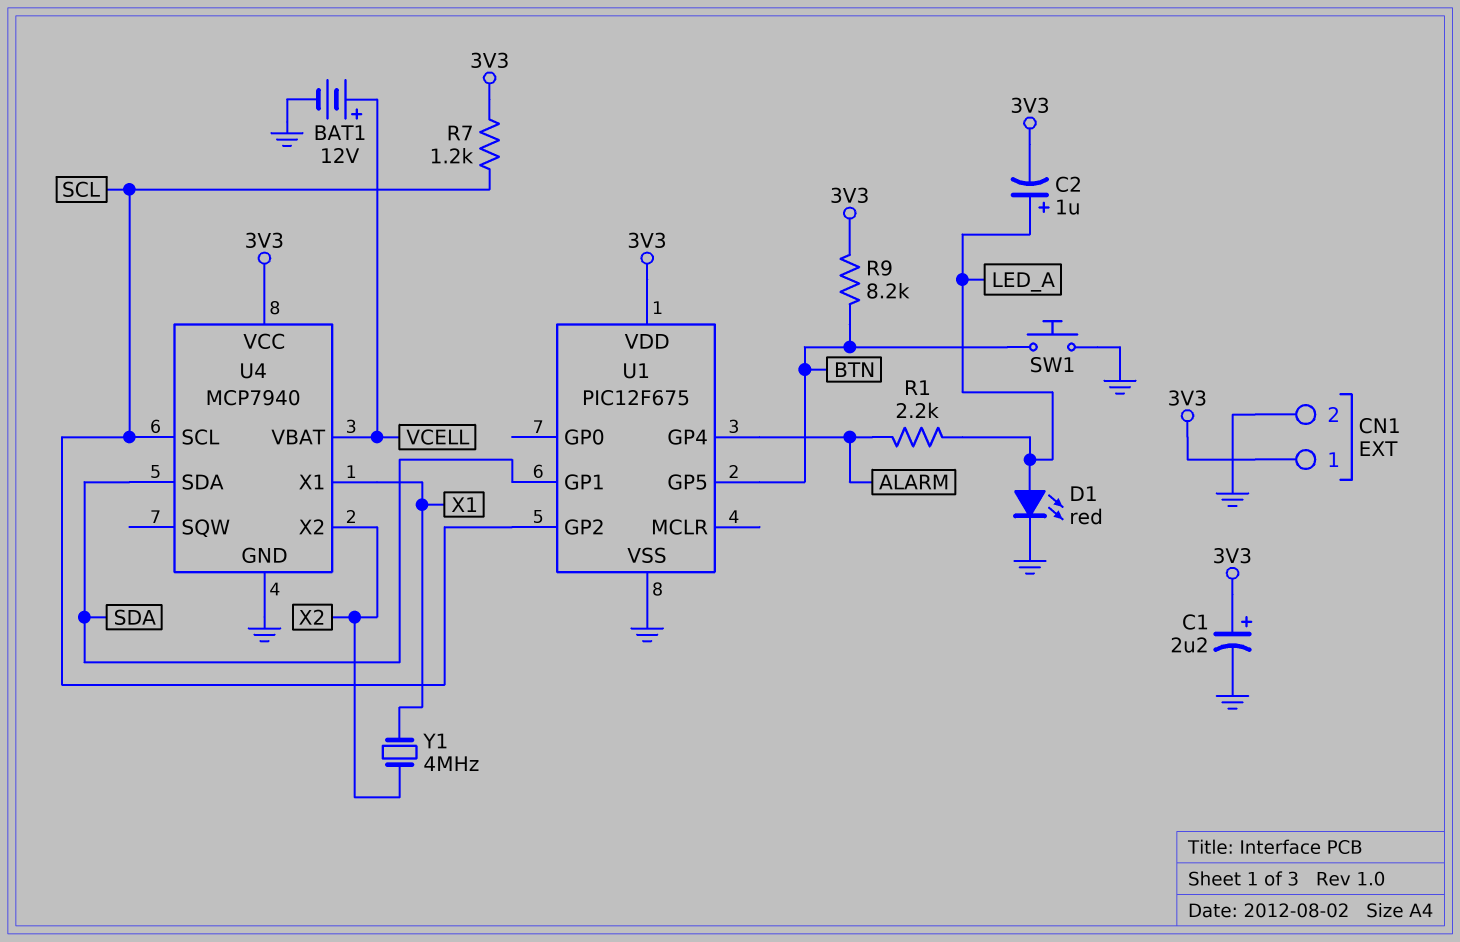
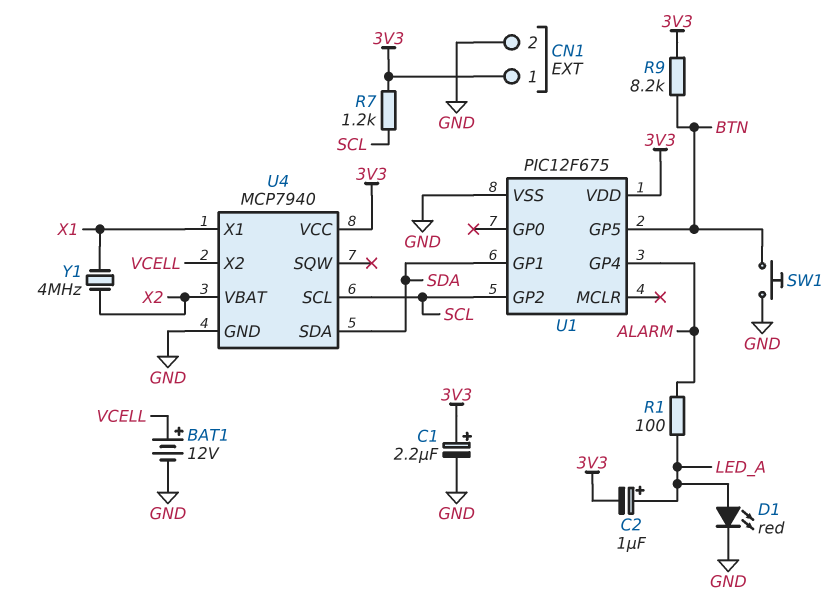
R1: 2.2k (ALARM, LED_A) -> 100 (ALARM, LED_A)
U4 pin VBAT: VCELL -> X2
U4 pin X2: X2 -> VCELL

